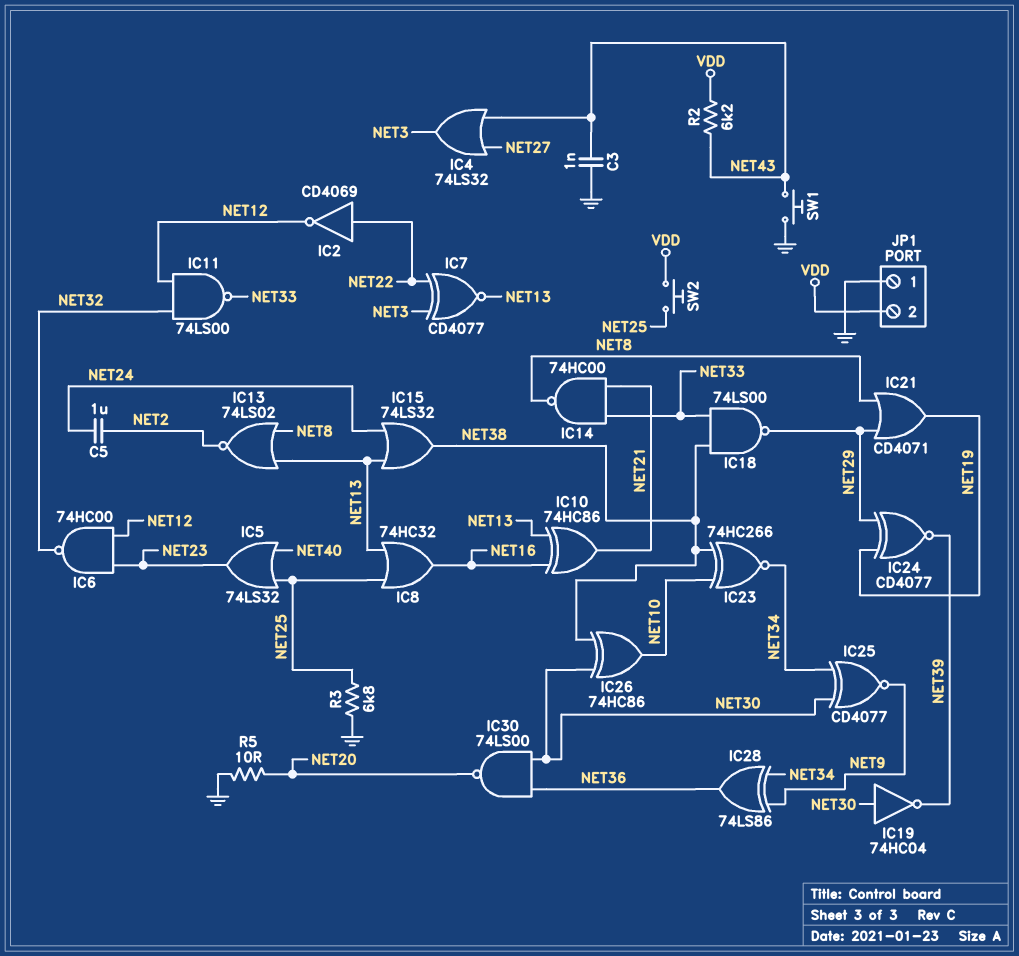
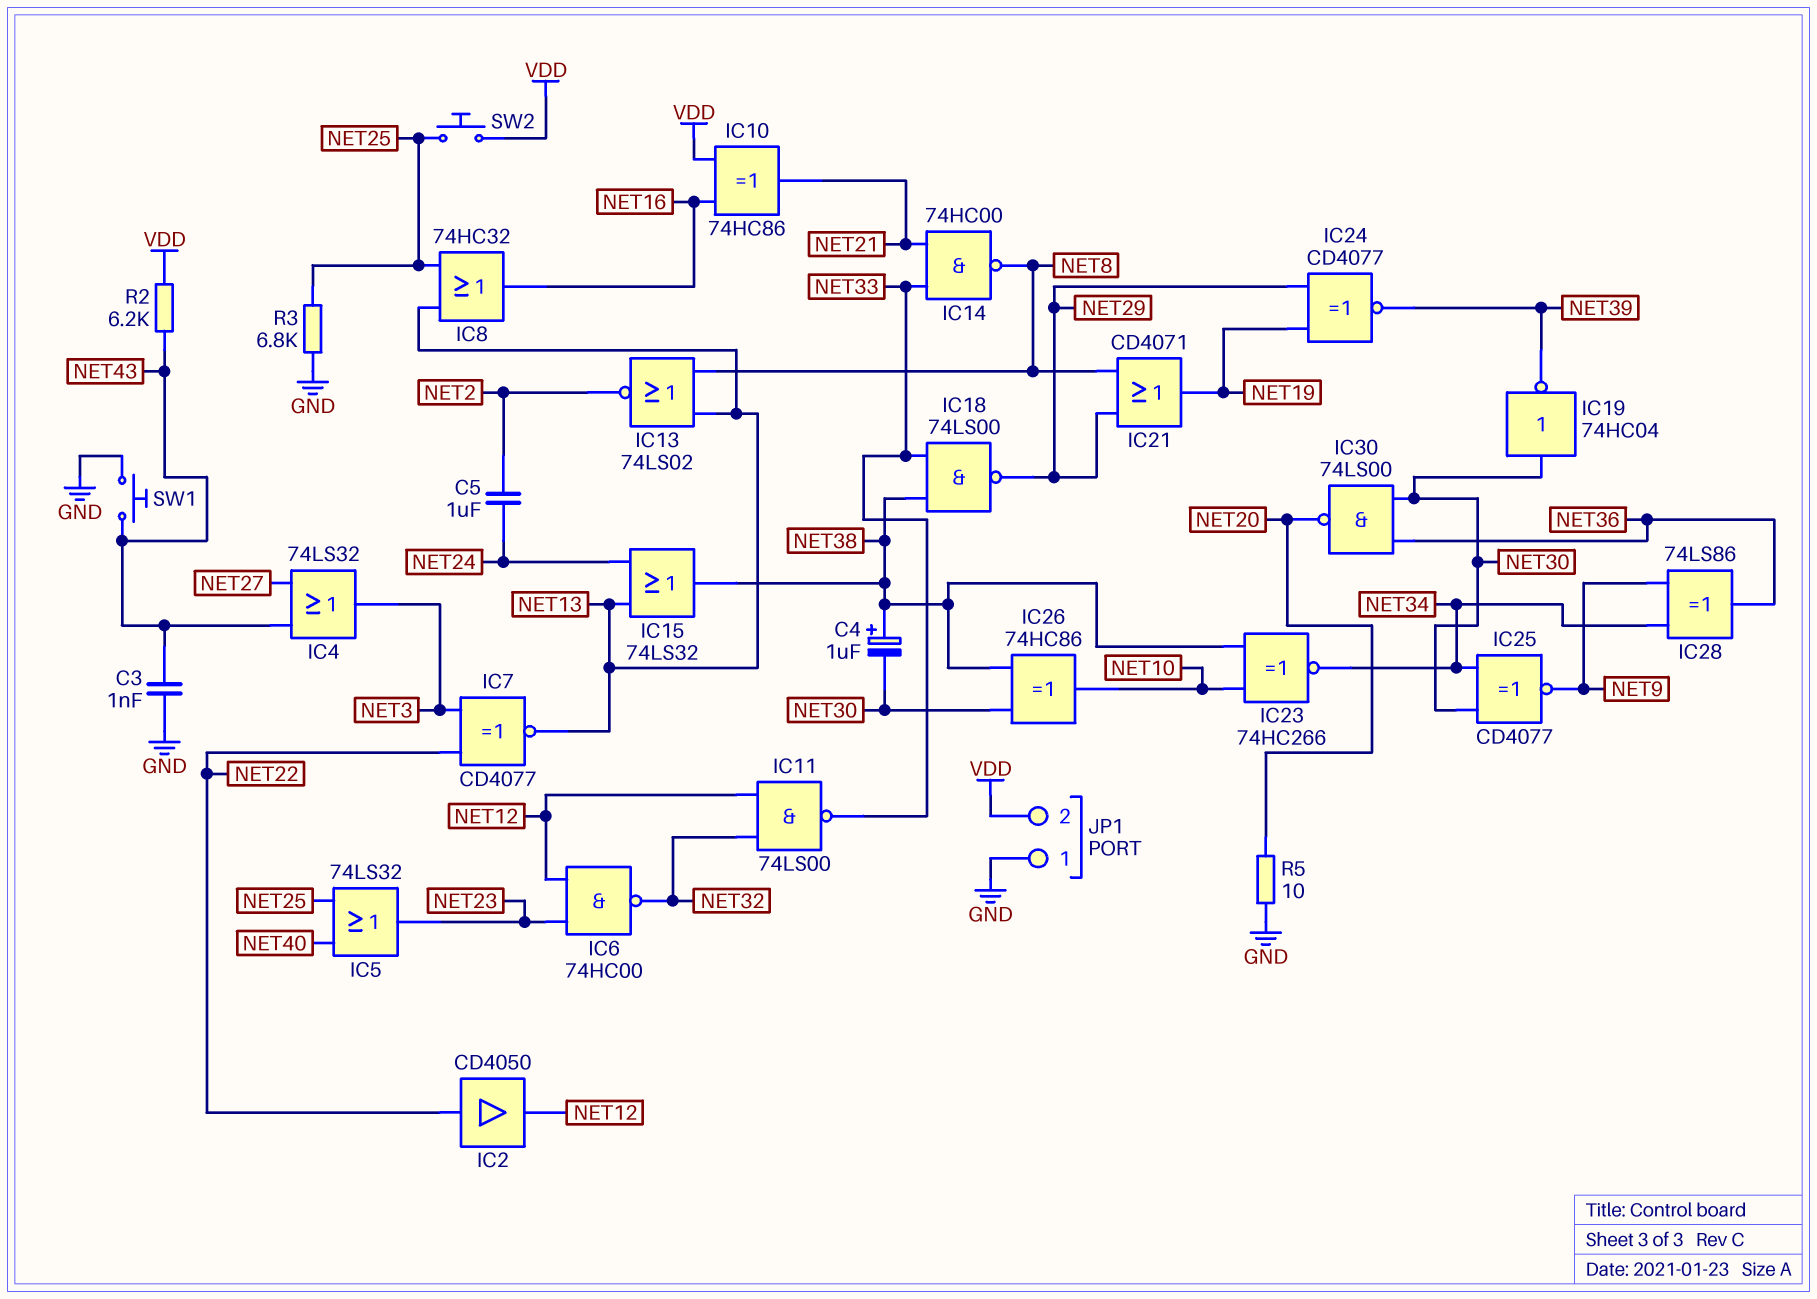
C4: none -> 1uF (plus NET38, minus NET30)
IC2: NOT CD4069 (in NET22, out NET12) -> buffer CD4050 (in NET22, out NET12)
IC10: XOR 74HC86 (in NET13, in NET16, out NET21) -> XOR 74HC86 (in NET16, in VDD, out NET21)

